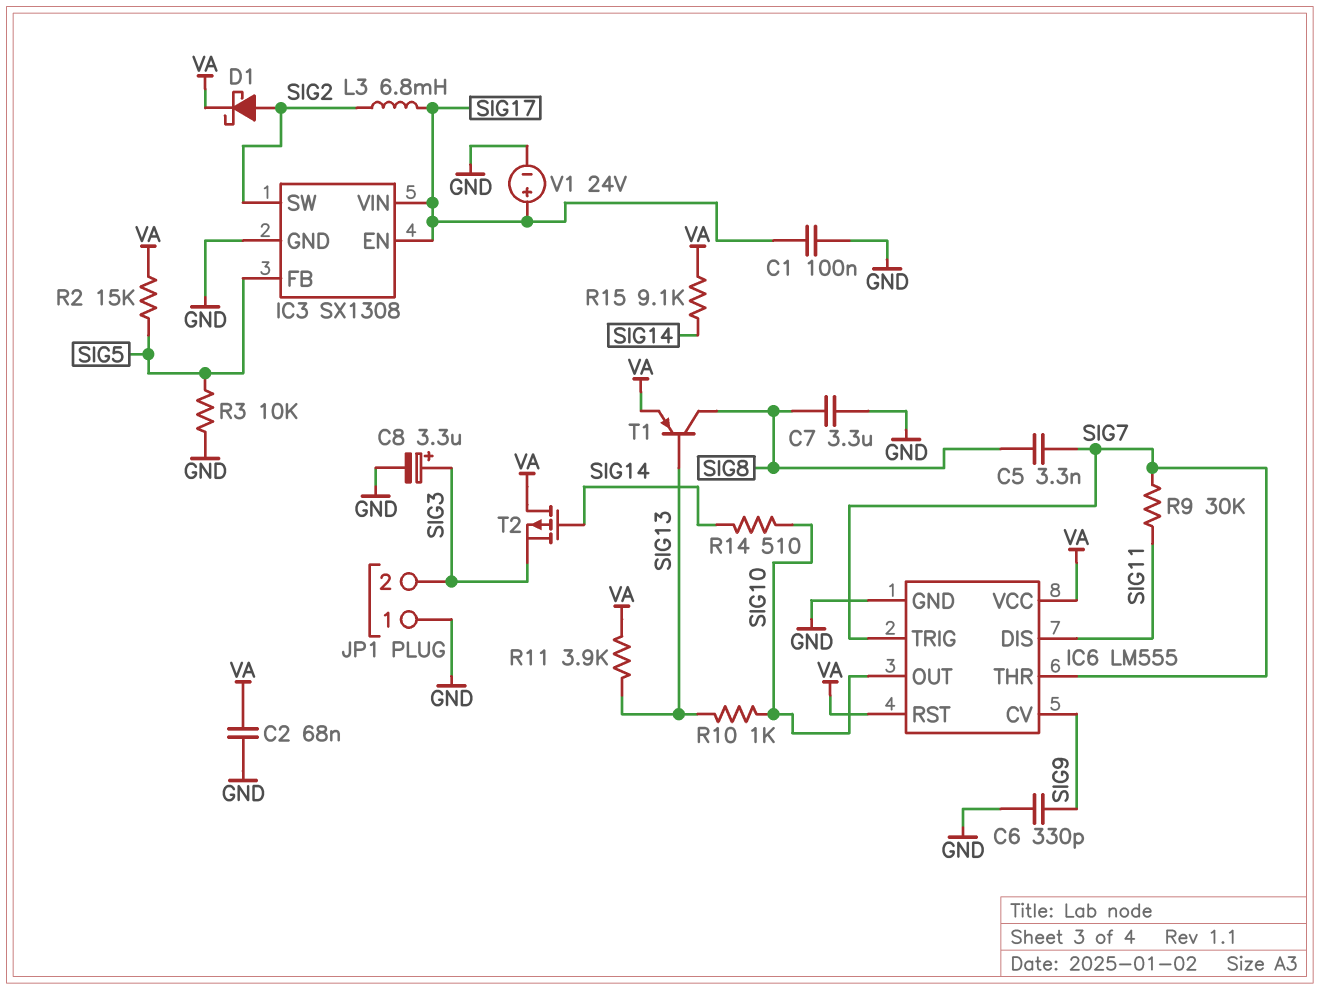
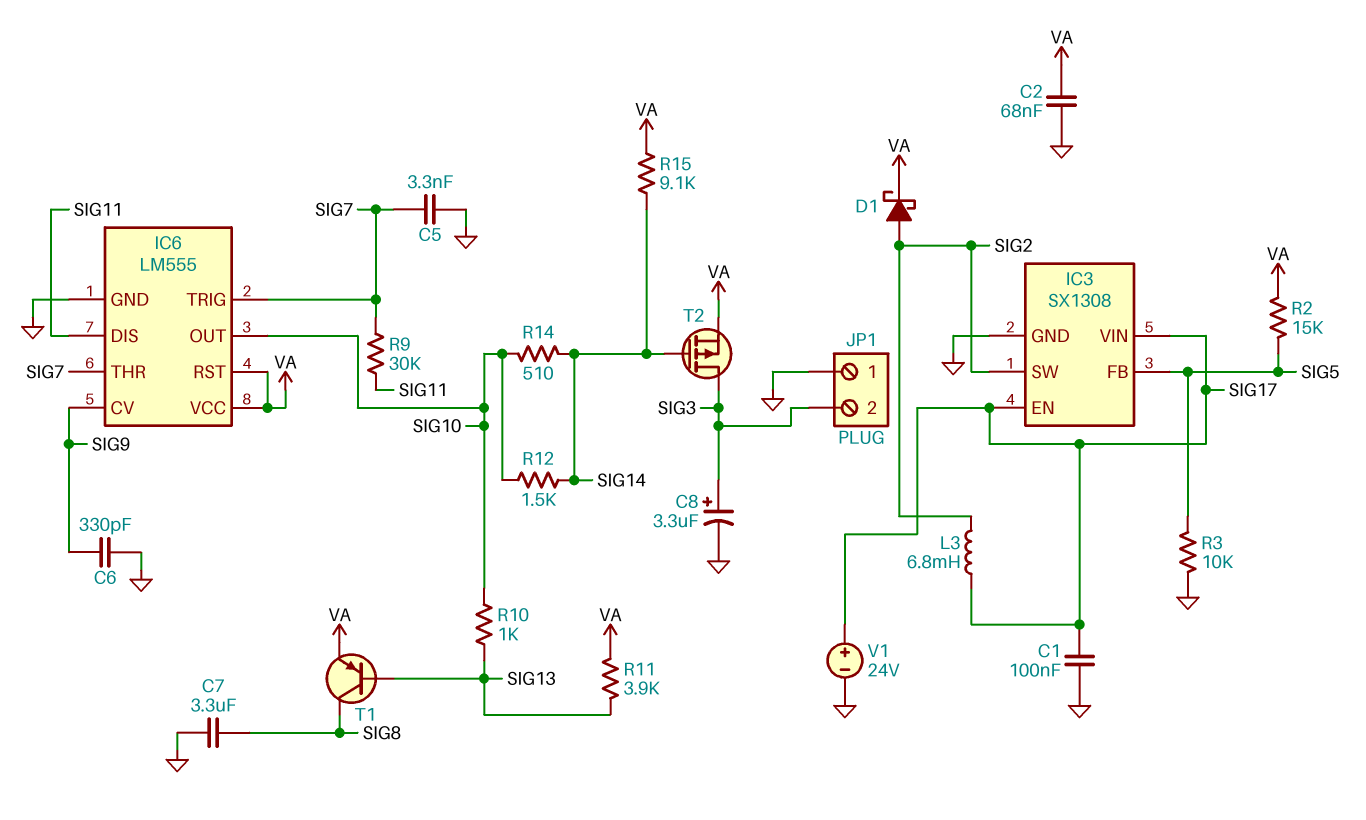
C5: 3.3nF (SIG7, SIG8) -> 3.3nF (GND, SIG7)
R12: none -> 1.5k (SIG10, SIG14)
T2: PMOS (G SIG14, D VA, S SIG3) -> PMOS (G SIG14, D SIG3, S VA)

